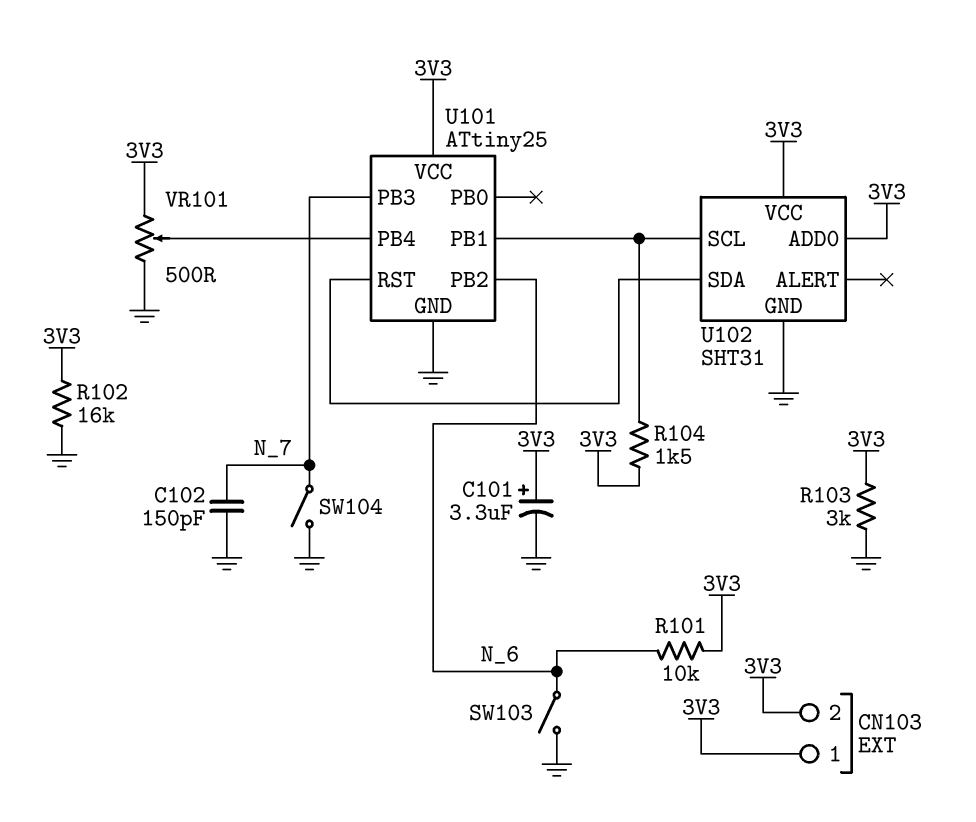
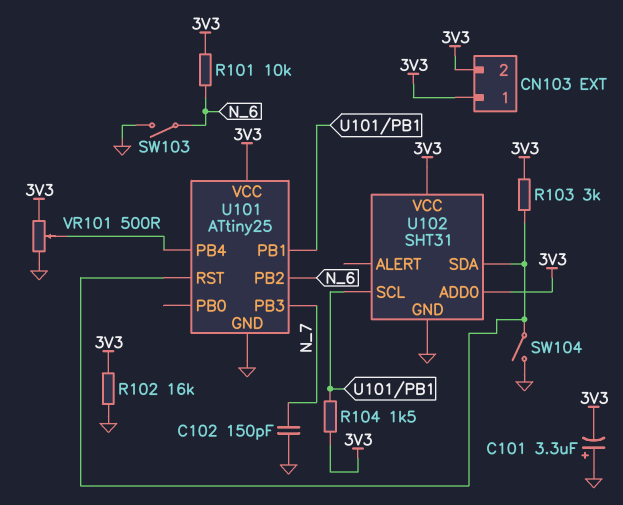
C101: 3.3uF (plus 3V3, minus GND) -> 3.3uF (plus GND, minus 3V3)
R103: 3k (3V3, GND) -> 3k (3V3, U101/RST)
SW104: switch (GND, N_7) -> switch (GND, U101/RST)

